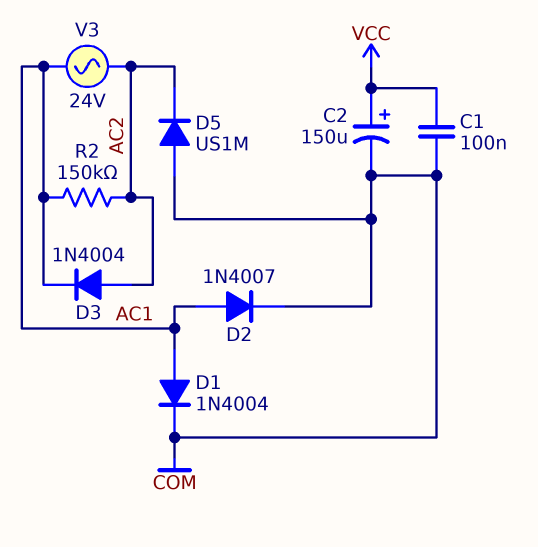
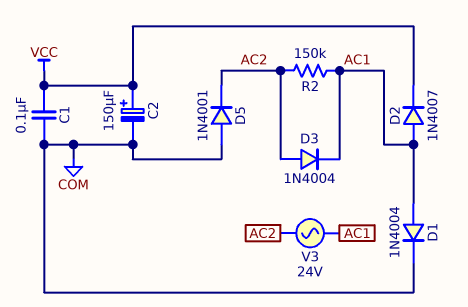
D2: diode 1N4007 (A AC1, K COM) -> diode 1N4007 (A AC1, K VCC)
D5: diode US1M (A COM, K AC2) -> diode 1N4001 (A COM, K AC2)

